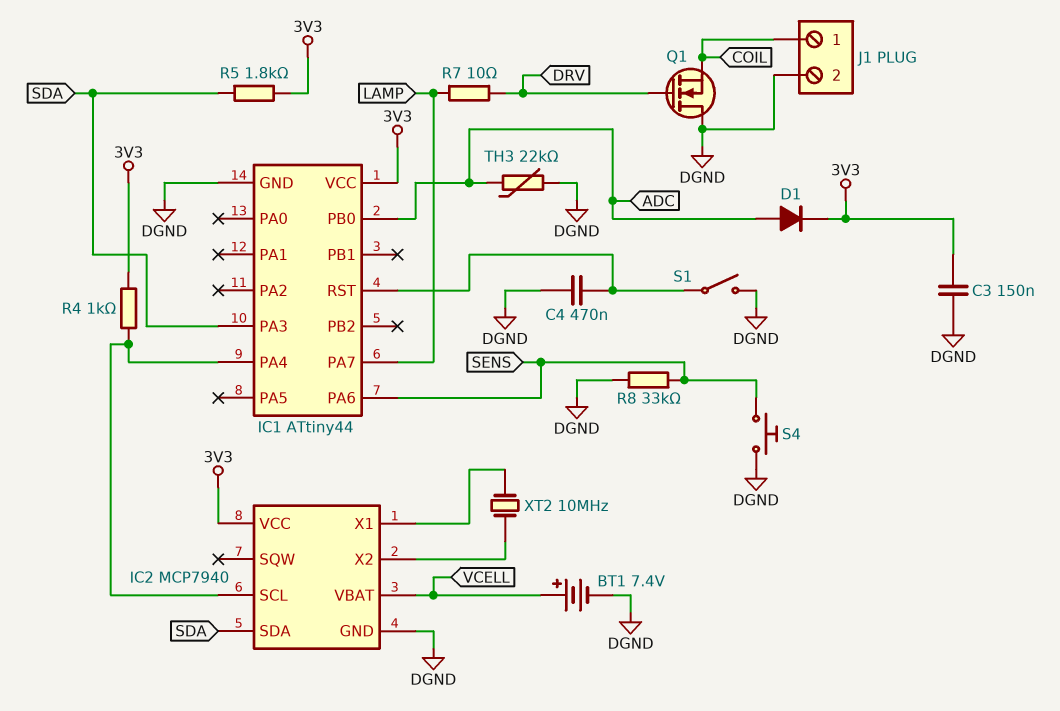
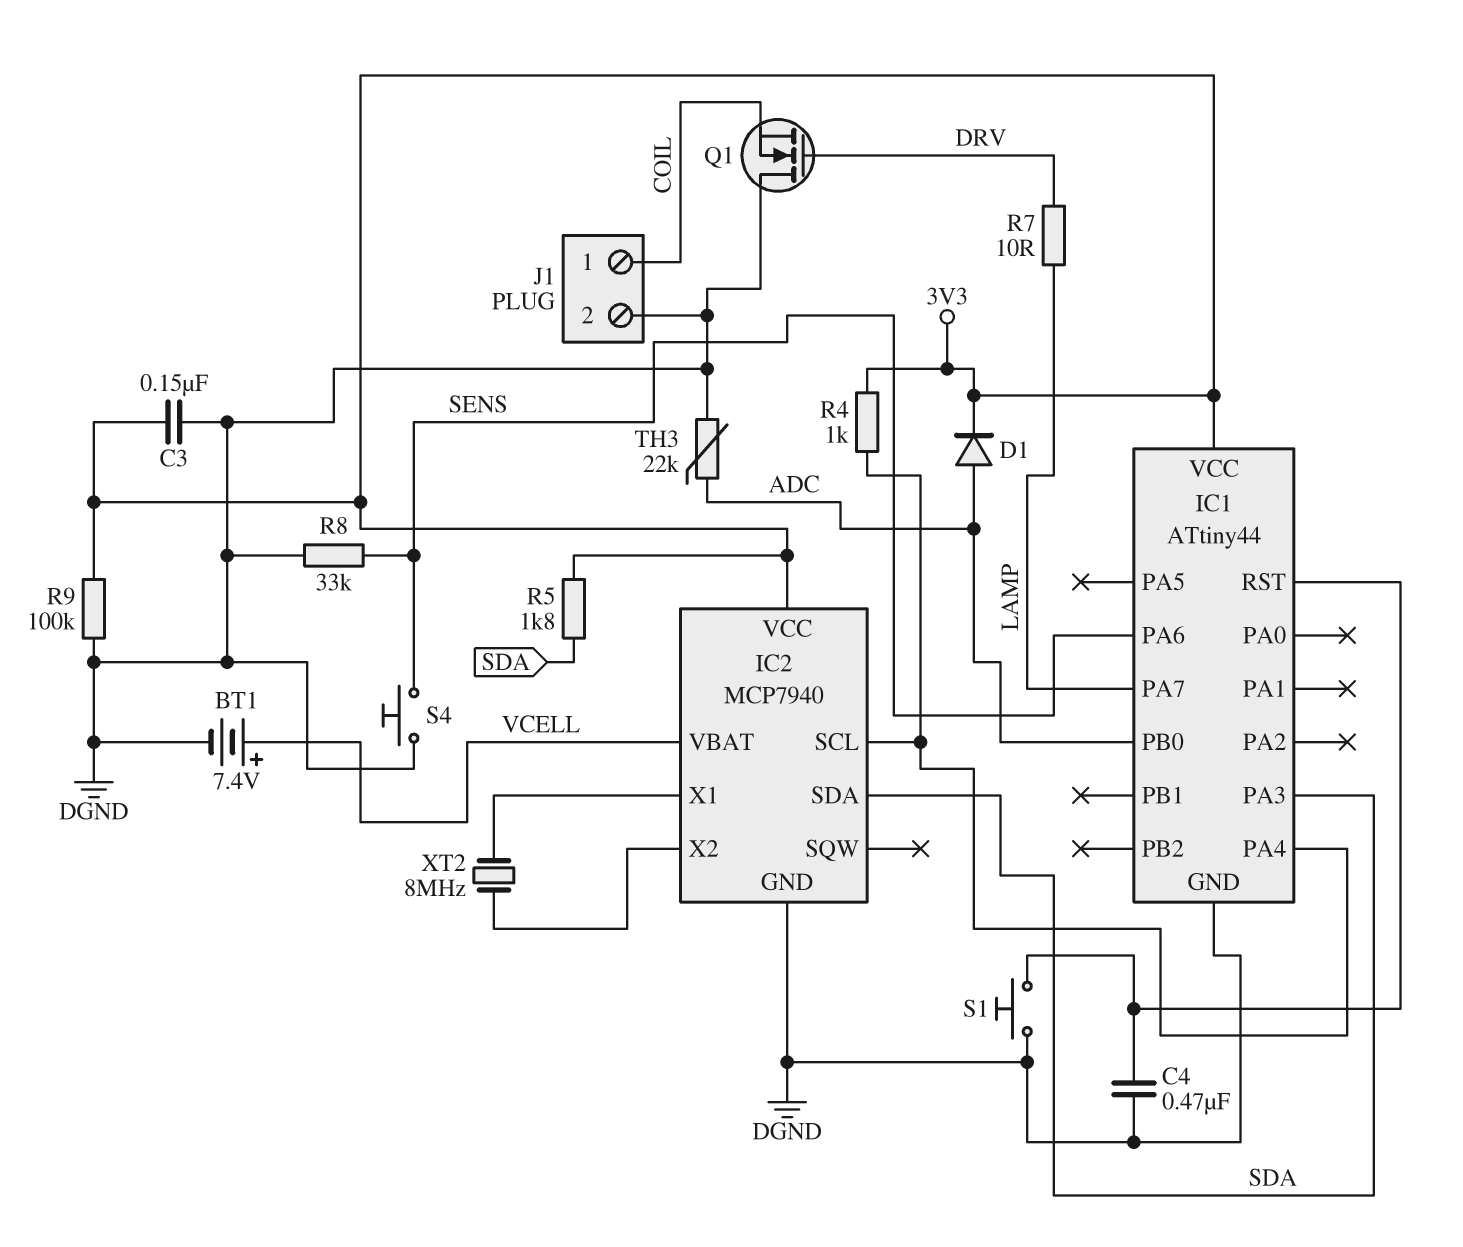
R9: none -> 100k (3V3, DGND)
S1: switch (DGND, IC1/RST) -> button (DGND, IC1/RST)
XT2: 10MHz (IC2/X1, IC2/X2) -> 8MHz (IC2/X1, IC2/X2)

